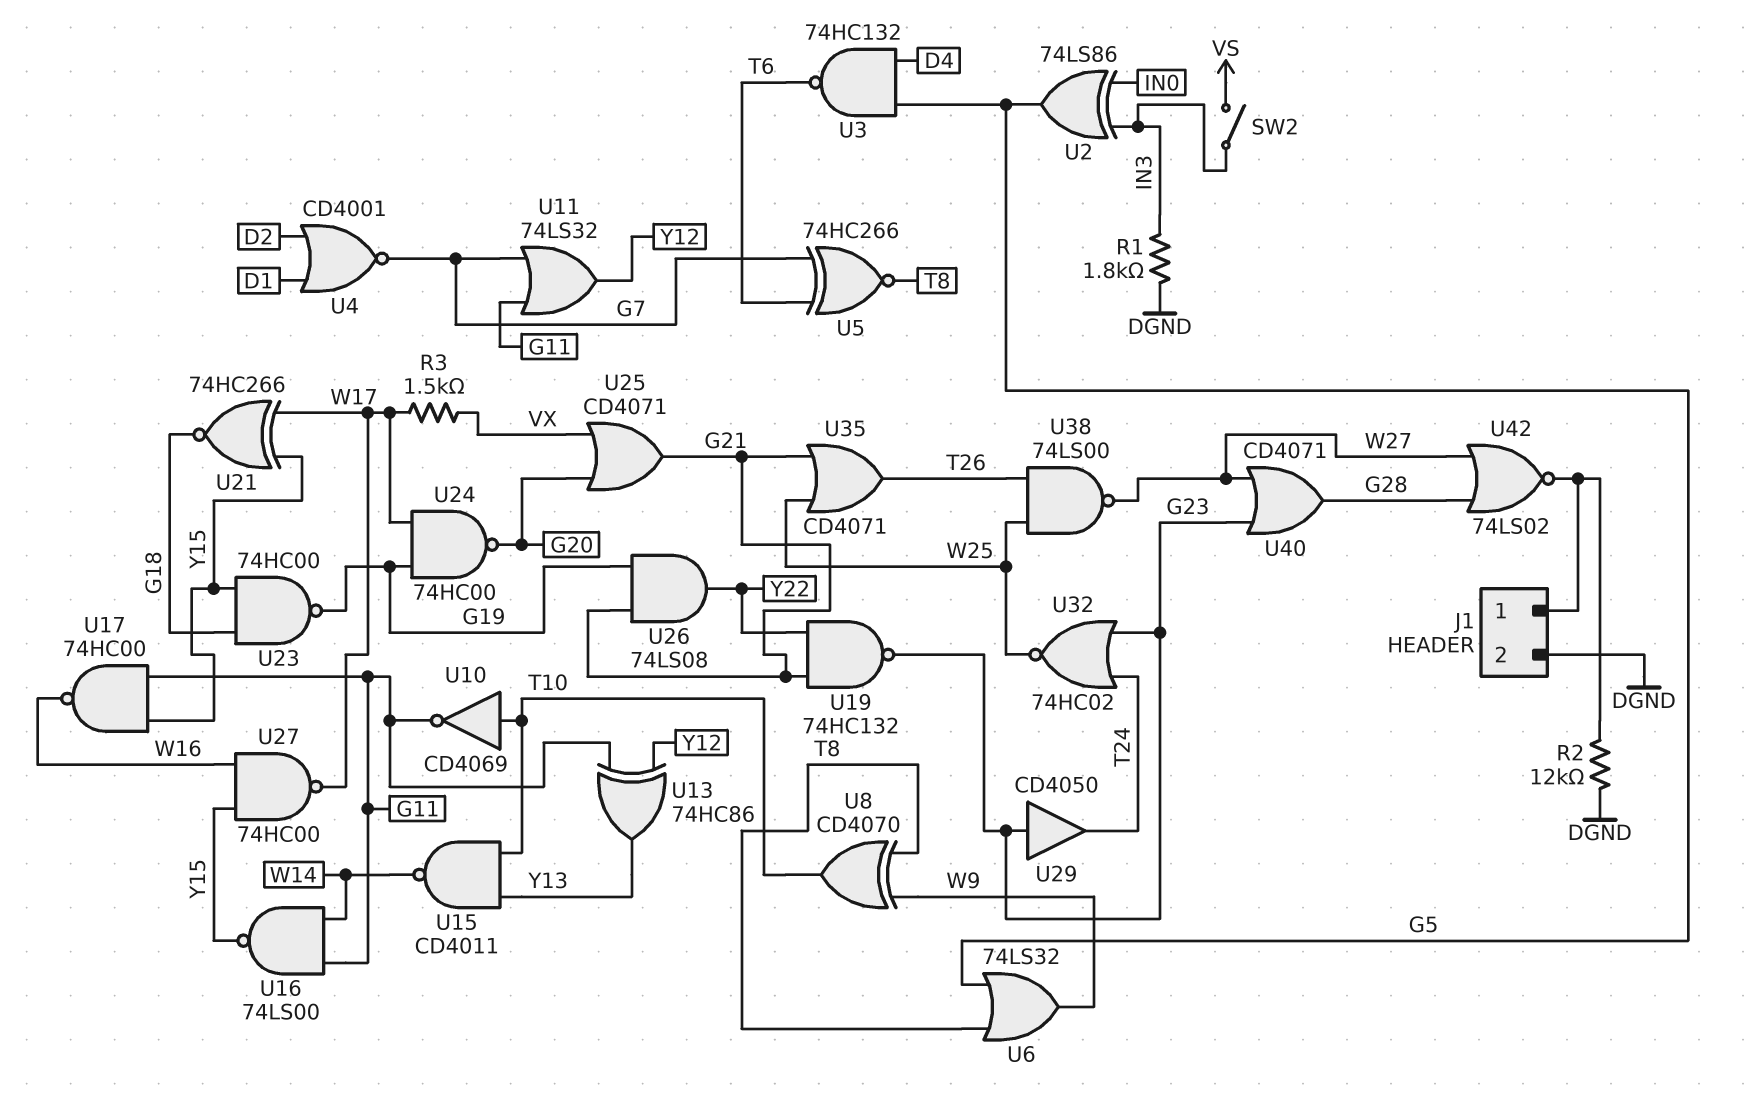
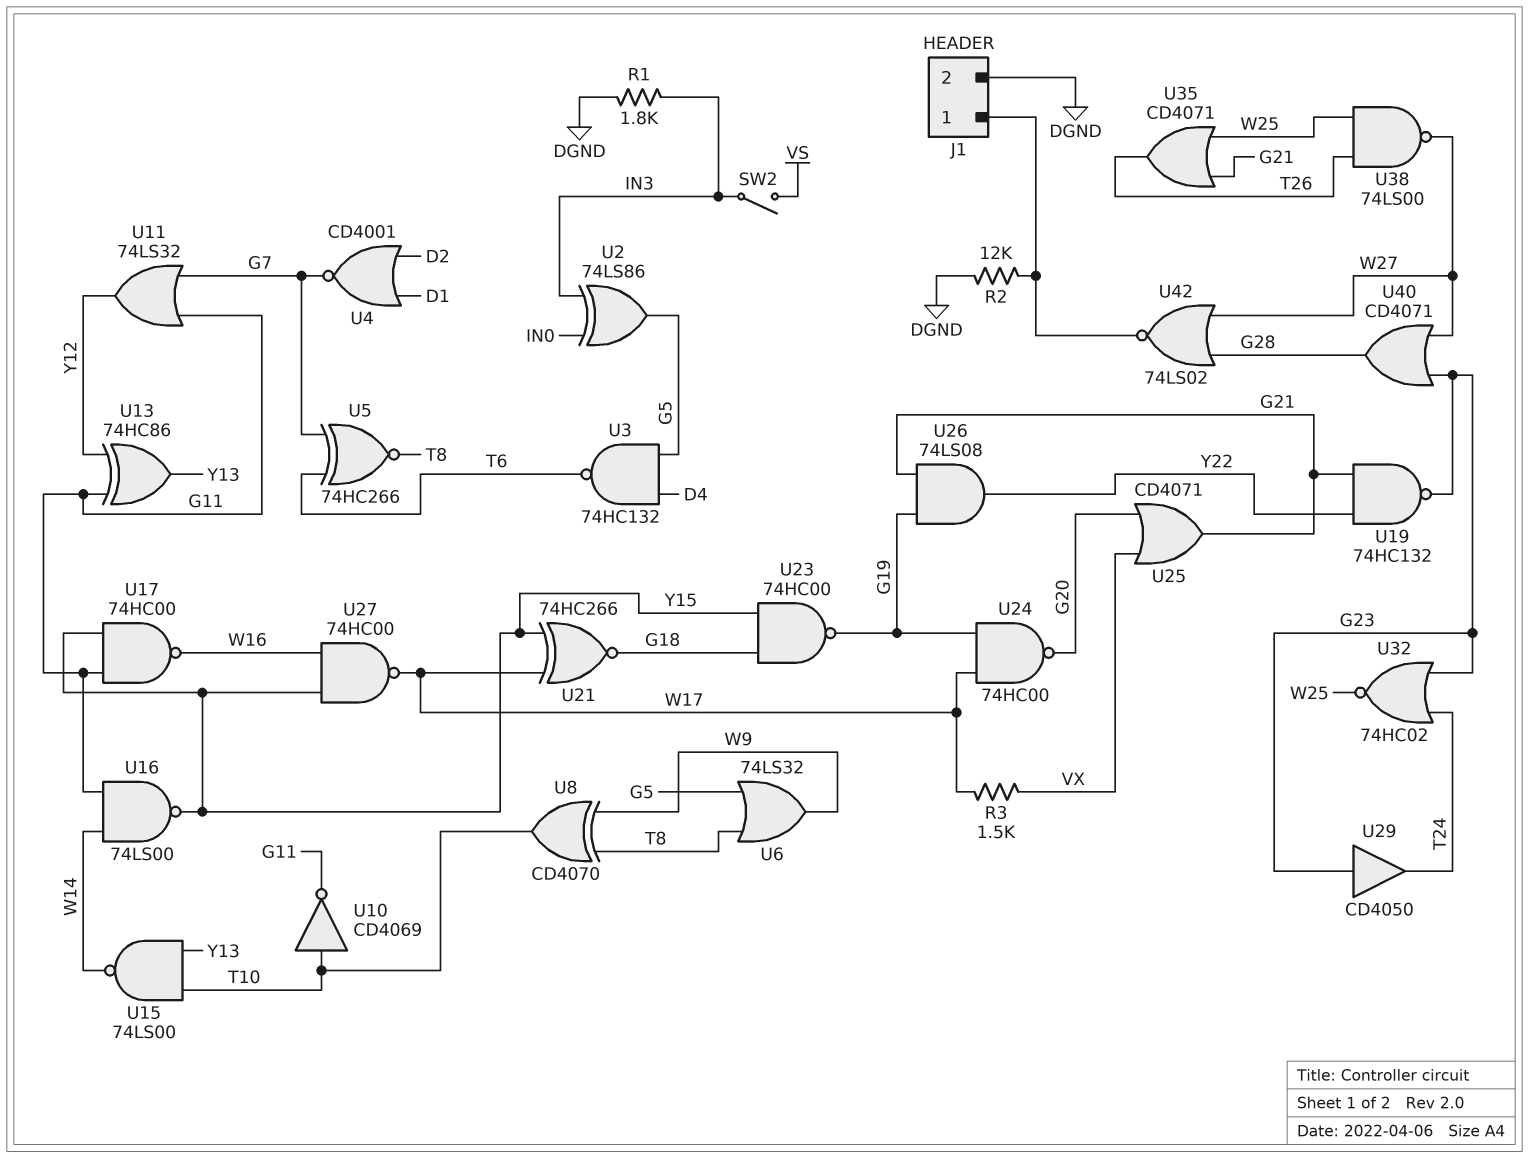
U15: NAND CD4011 (in T10, in Y13, out W14) -> NAND 74LS00 (in T10, in Y13, out W14)

